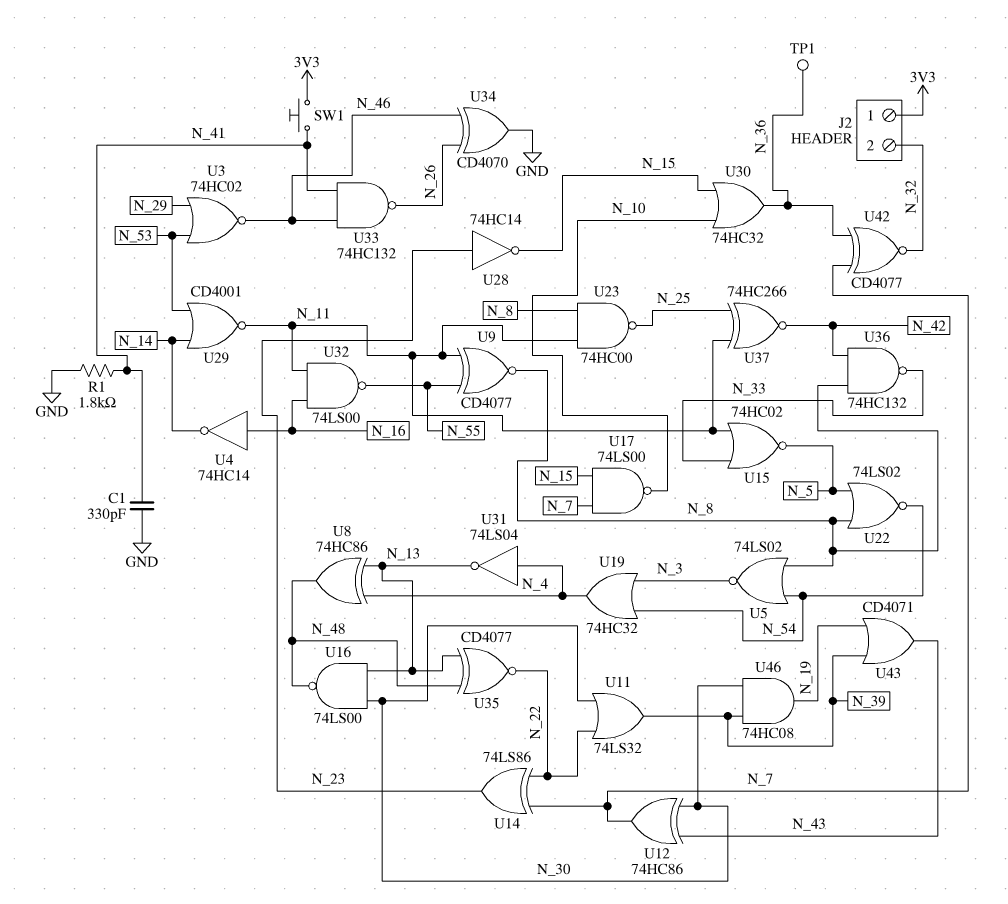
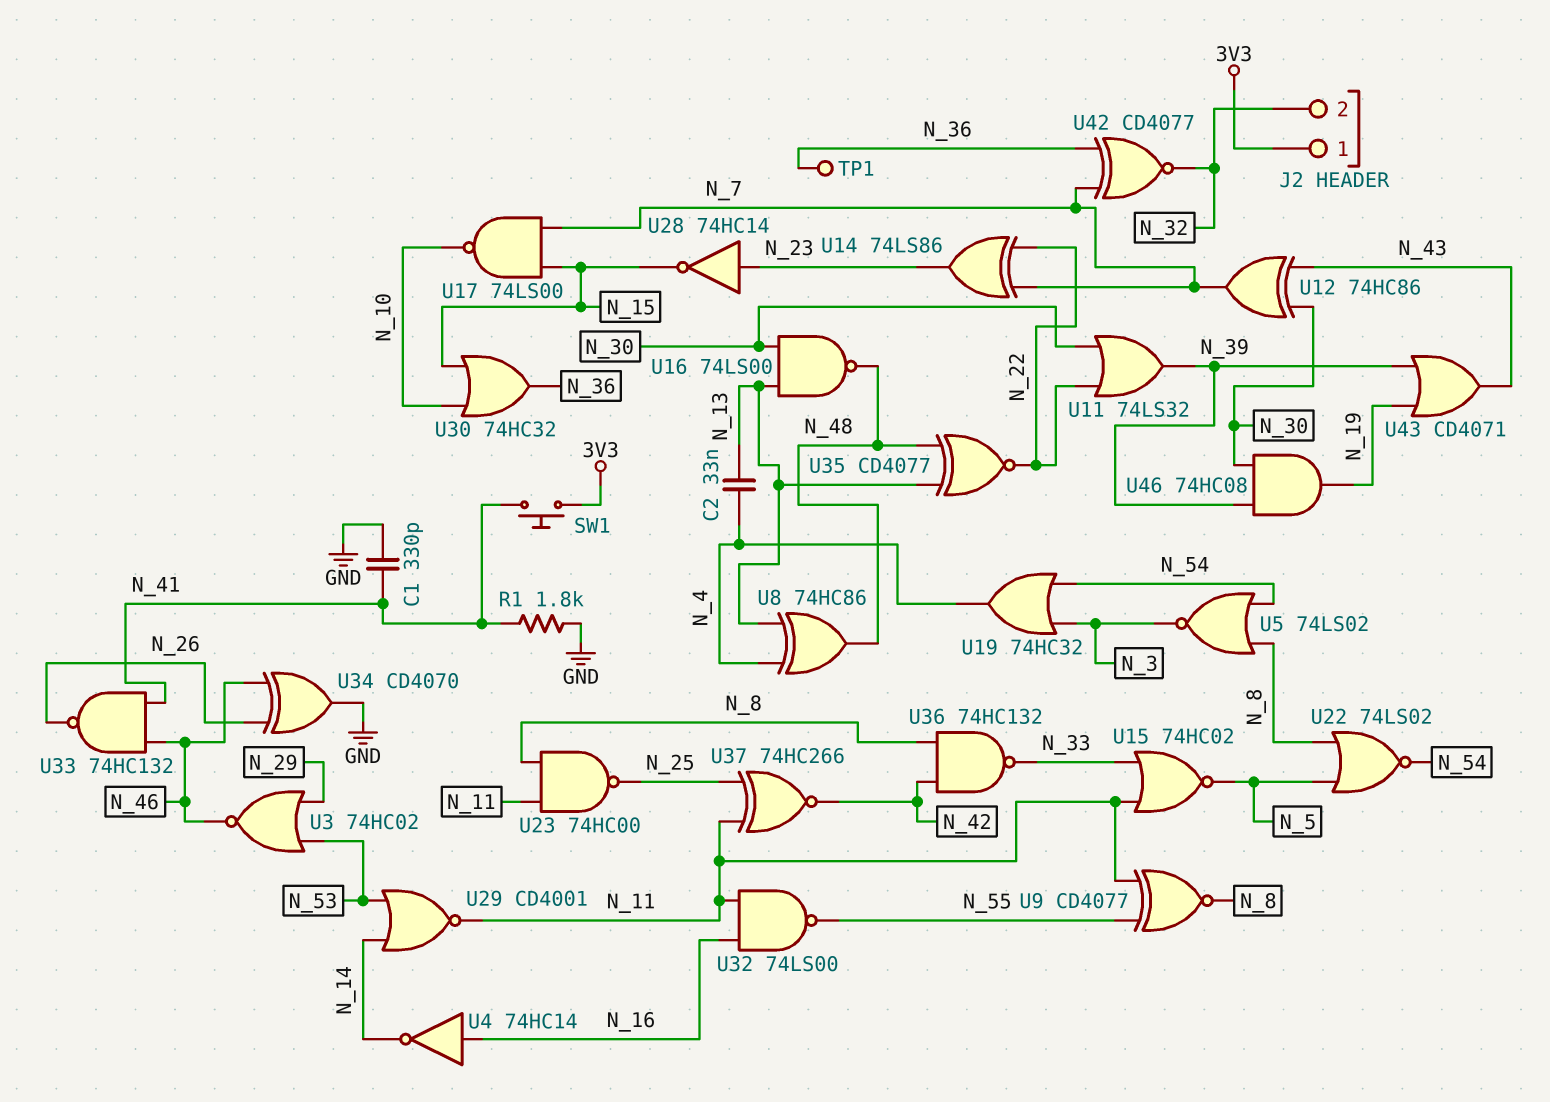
C2: none -> 33nF (N_4, N_13)
U31: NOT 74LS04 (in N_4, out N_13) -> none

